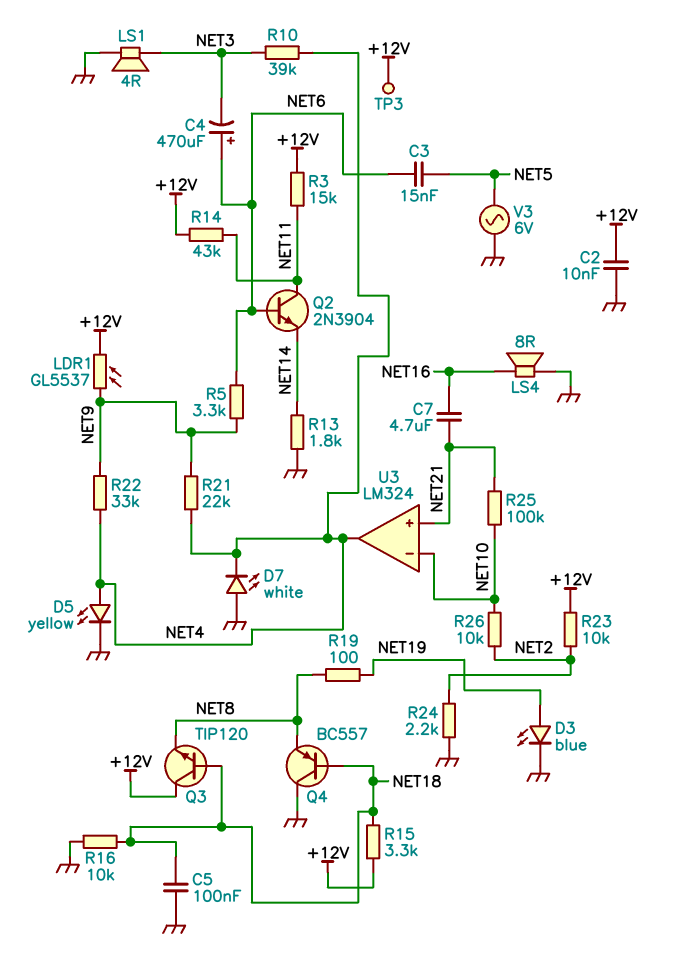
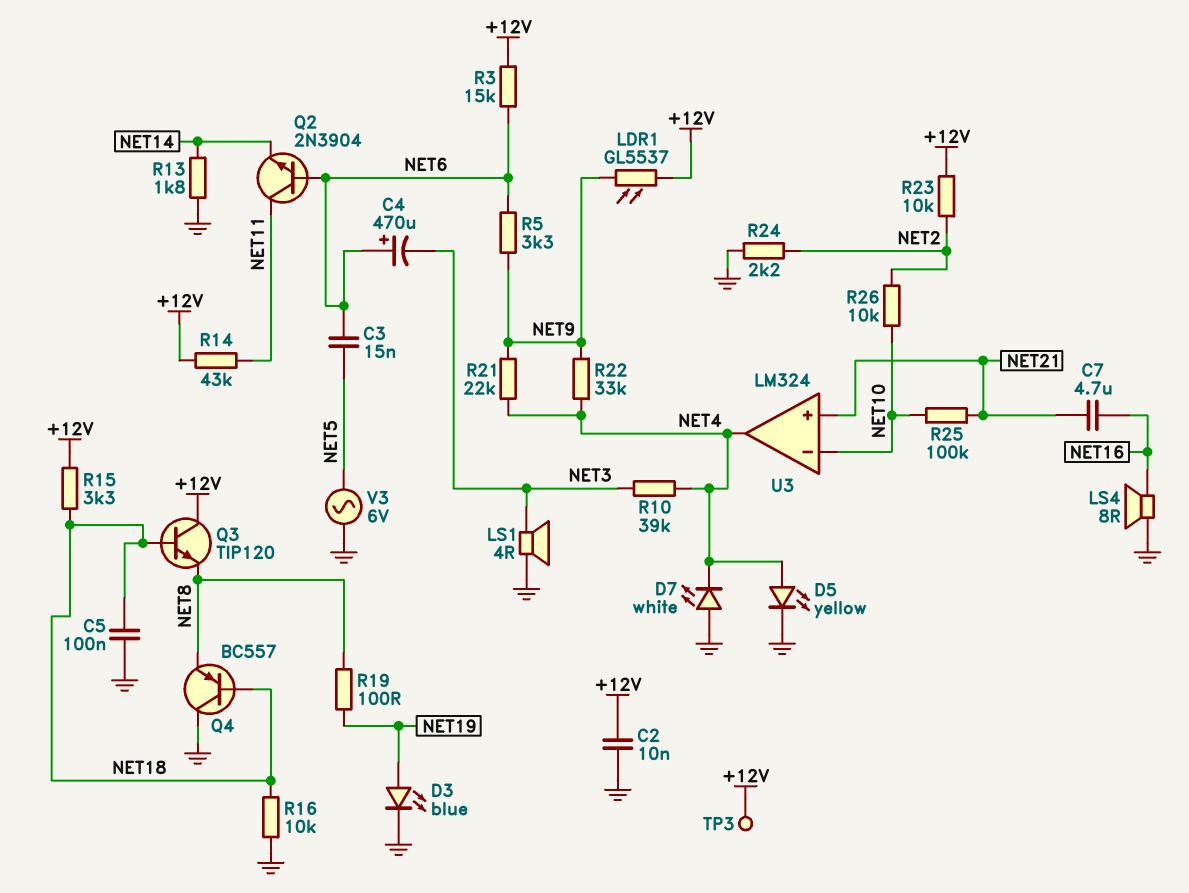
R3: 15k (+12V, NET11) -> 15k (+12V, NET6)

